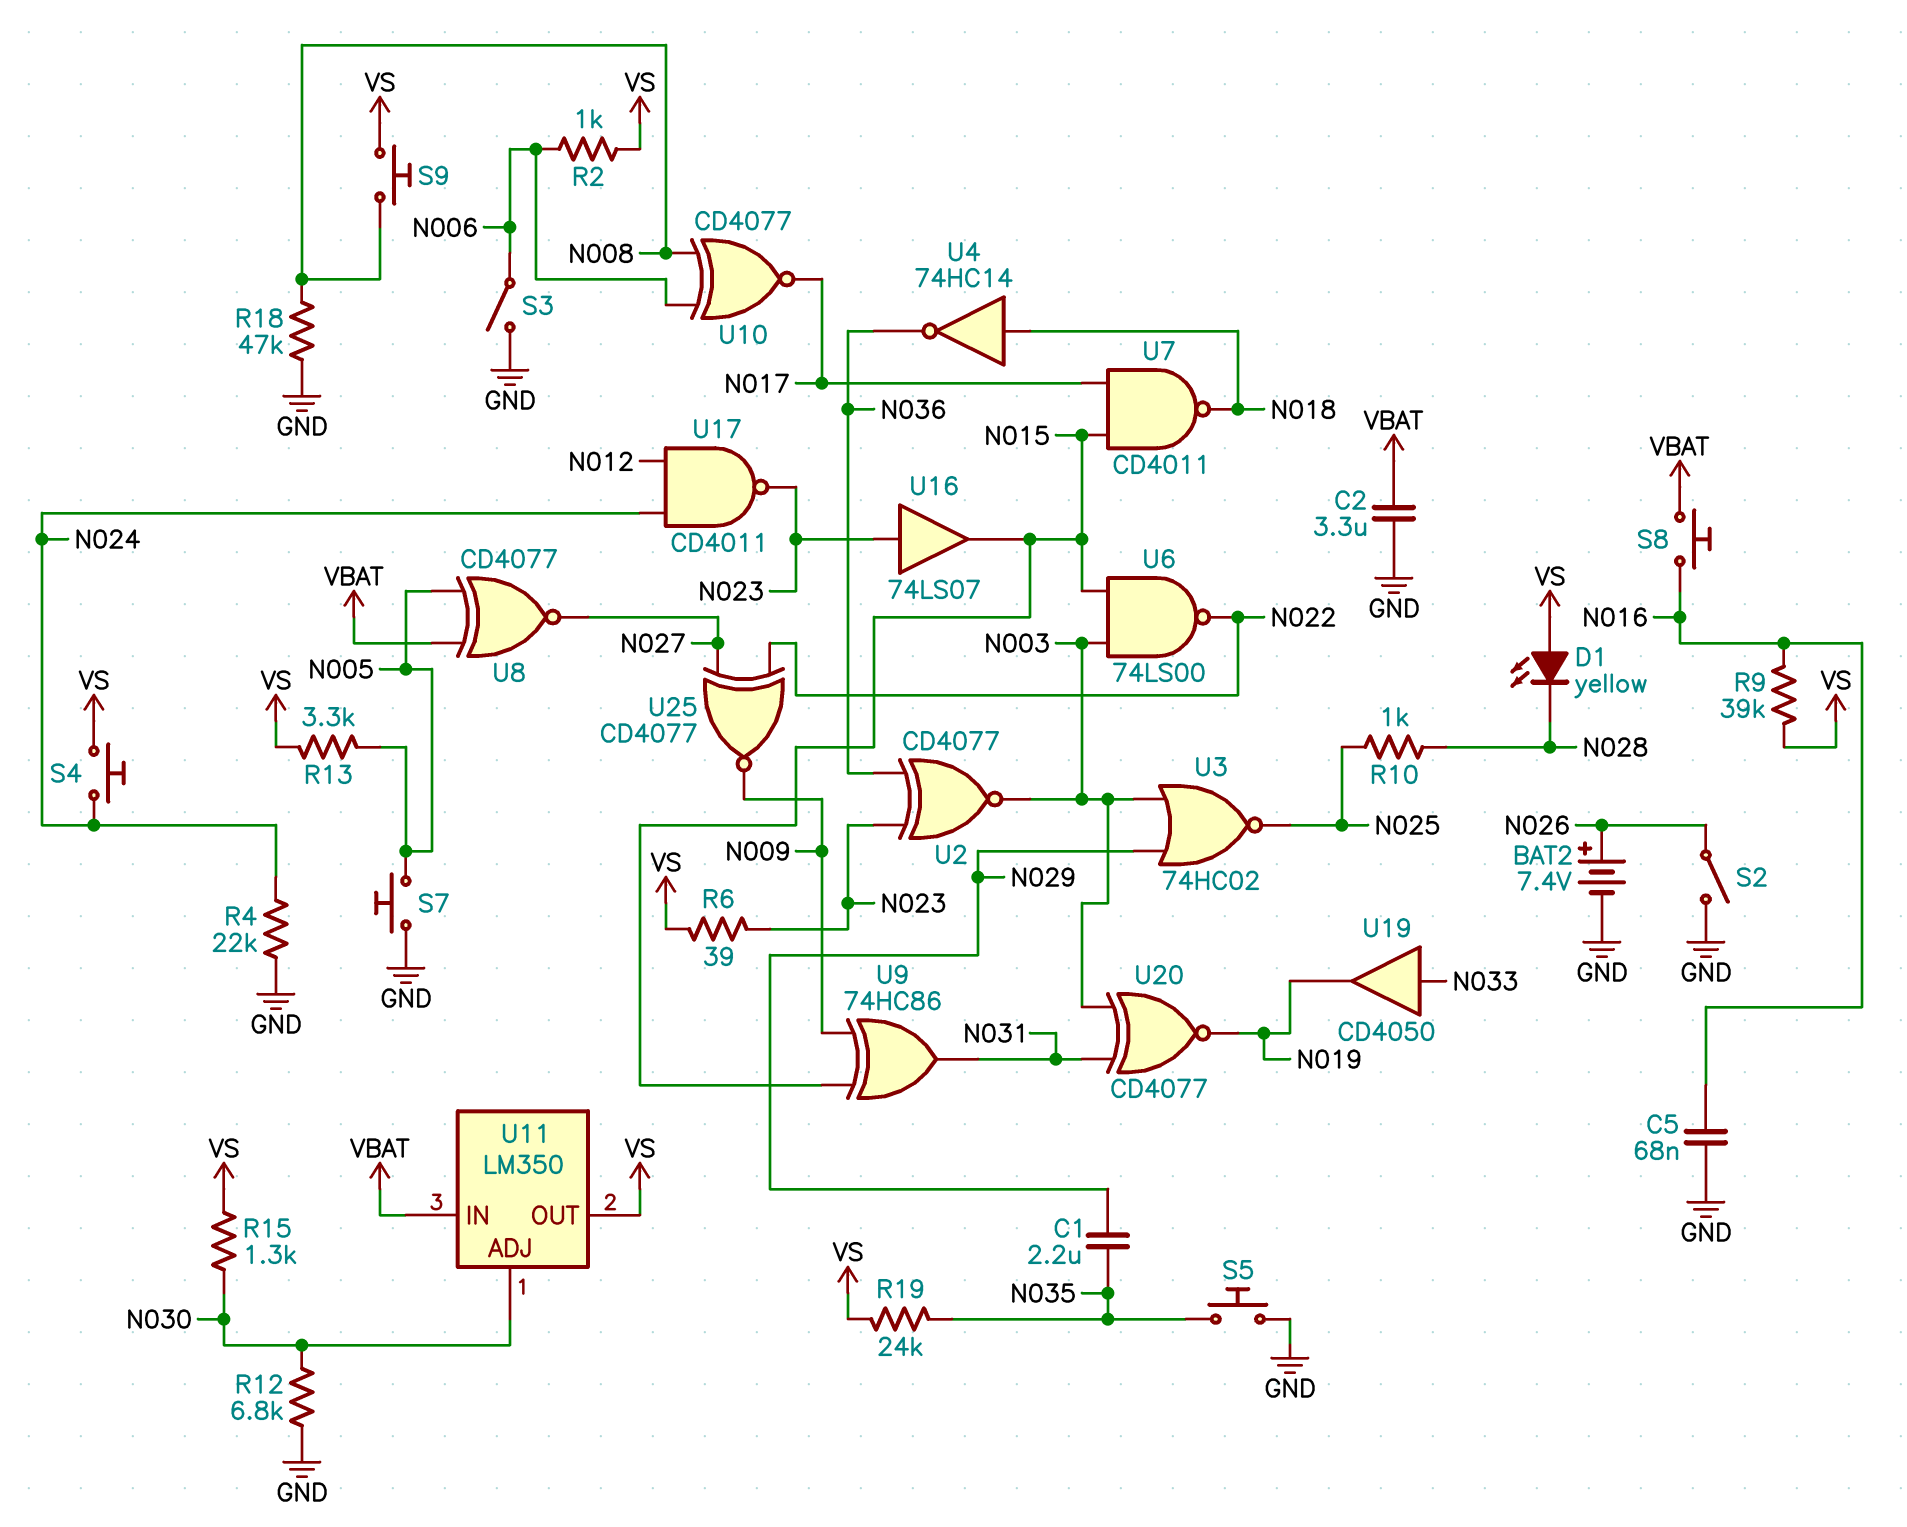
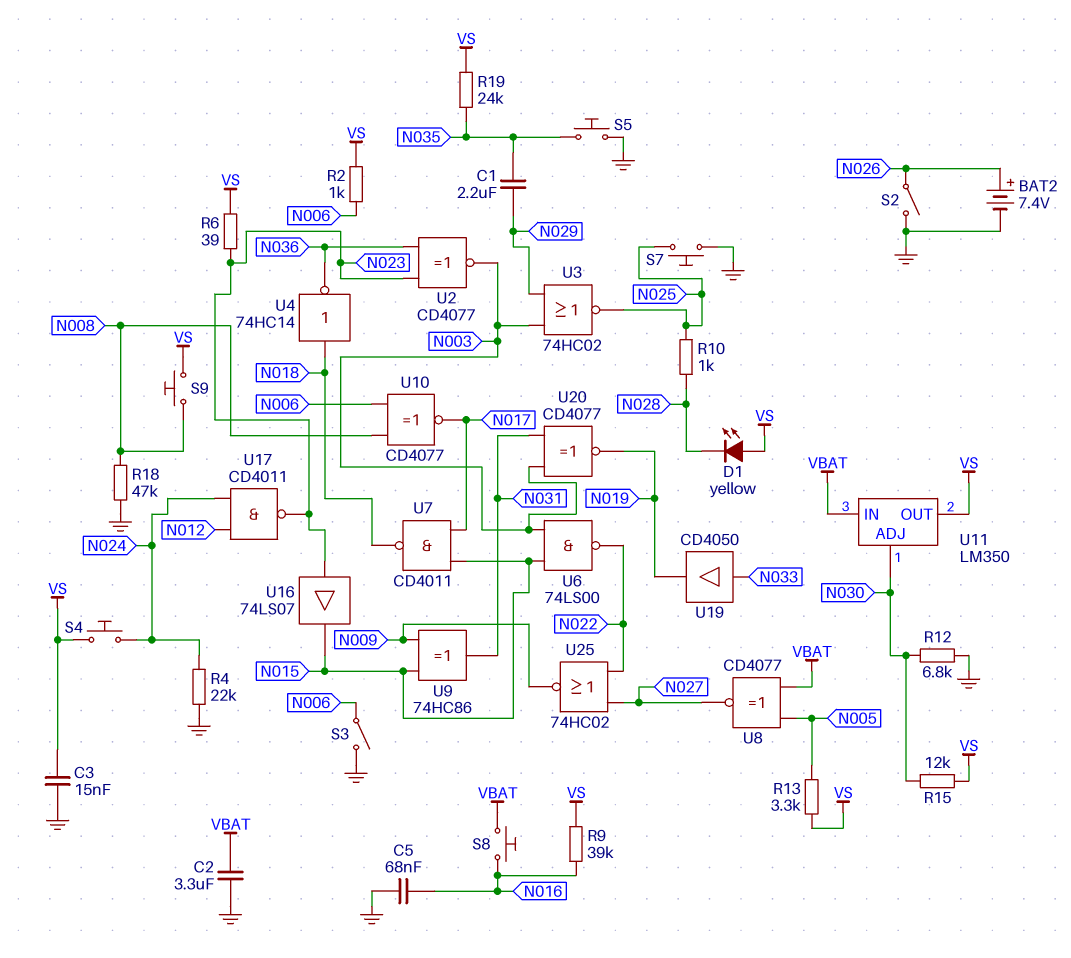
C3: none -> 15nF (GND, VS)
R15: 1.3k (N030, VS) -> 12k (N030, VS)
S7: button (GND, N005) -> button (GND, N025)
U25: XNOR CD4077 (in N022, in N027, out N009) -> NOR 74HC02 (in N022, in N027, out N009)

